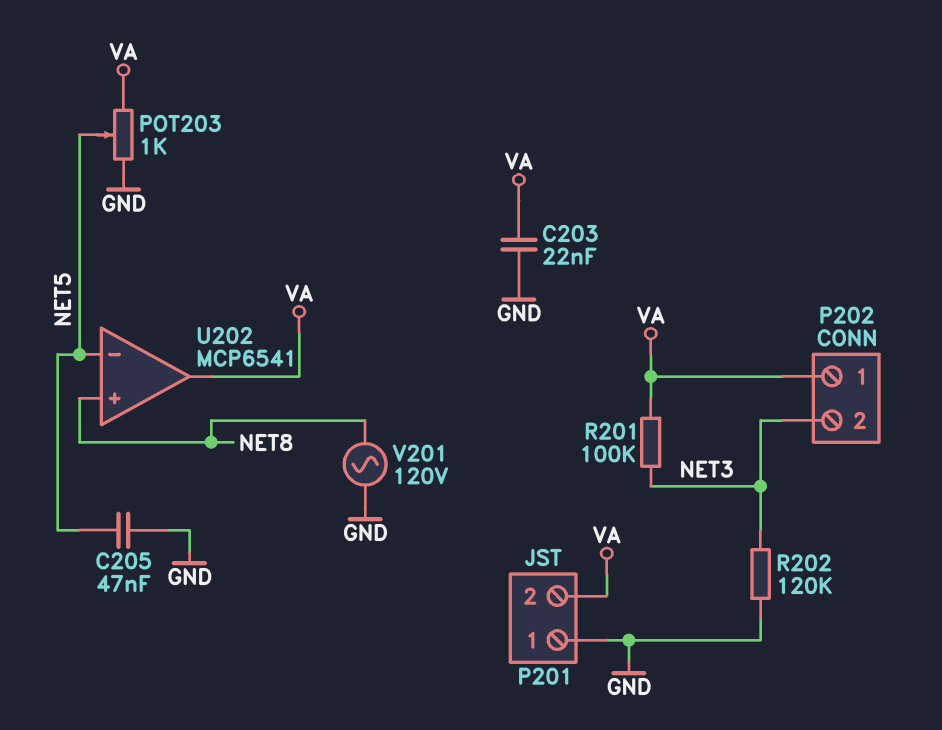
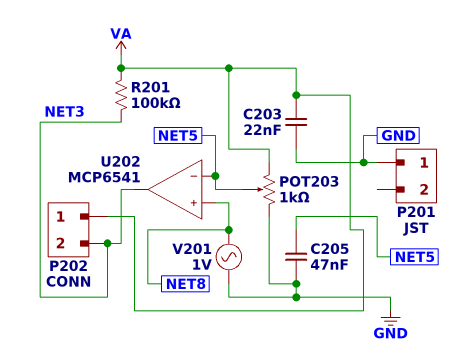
P201 pin 2: VA -> none
R202: 120k (GND, NET3) -> none
U202 pin out: VA -> NET3
V201: AC 120V (GND, NET8) -> AC 1V (GND, NET8)

